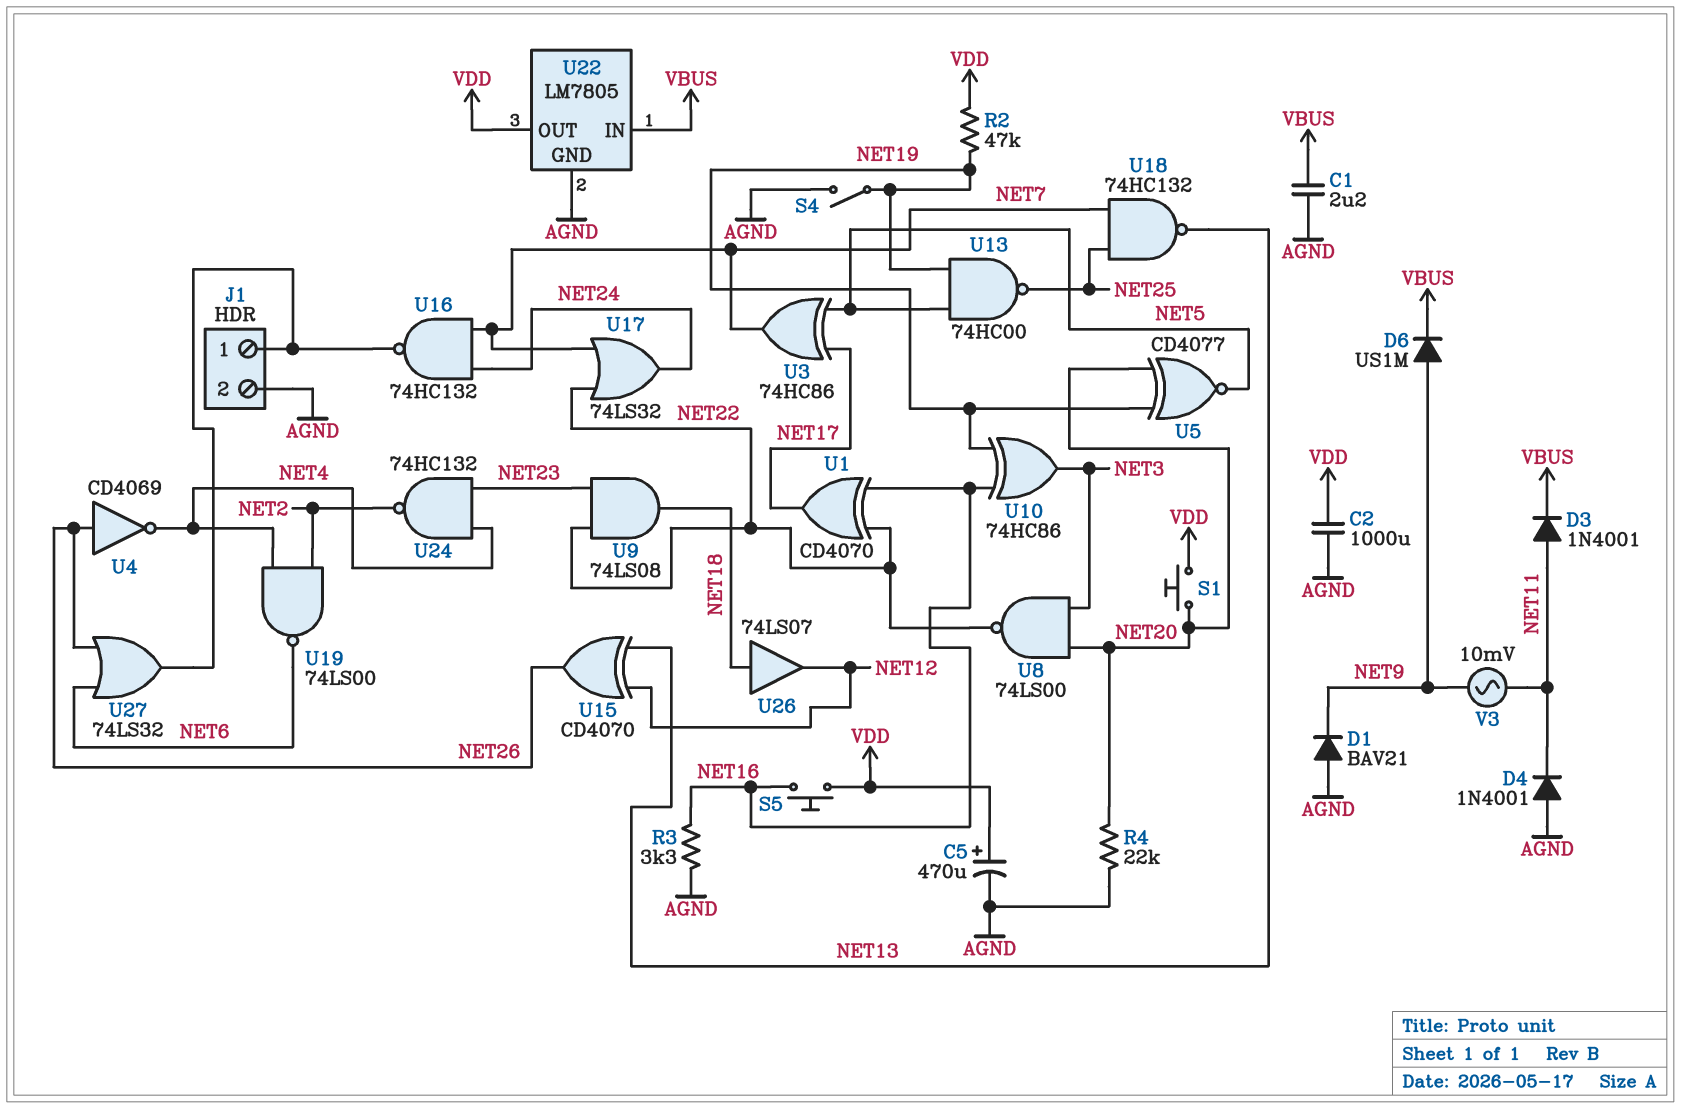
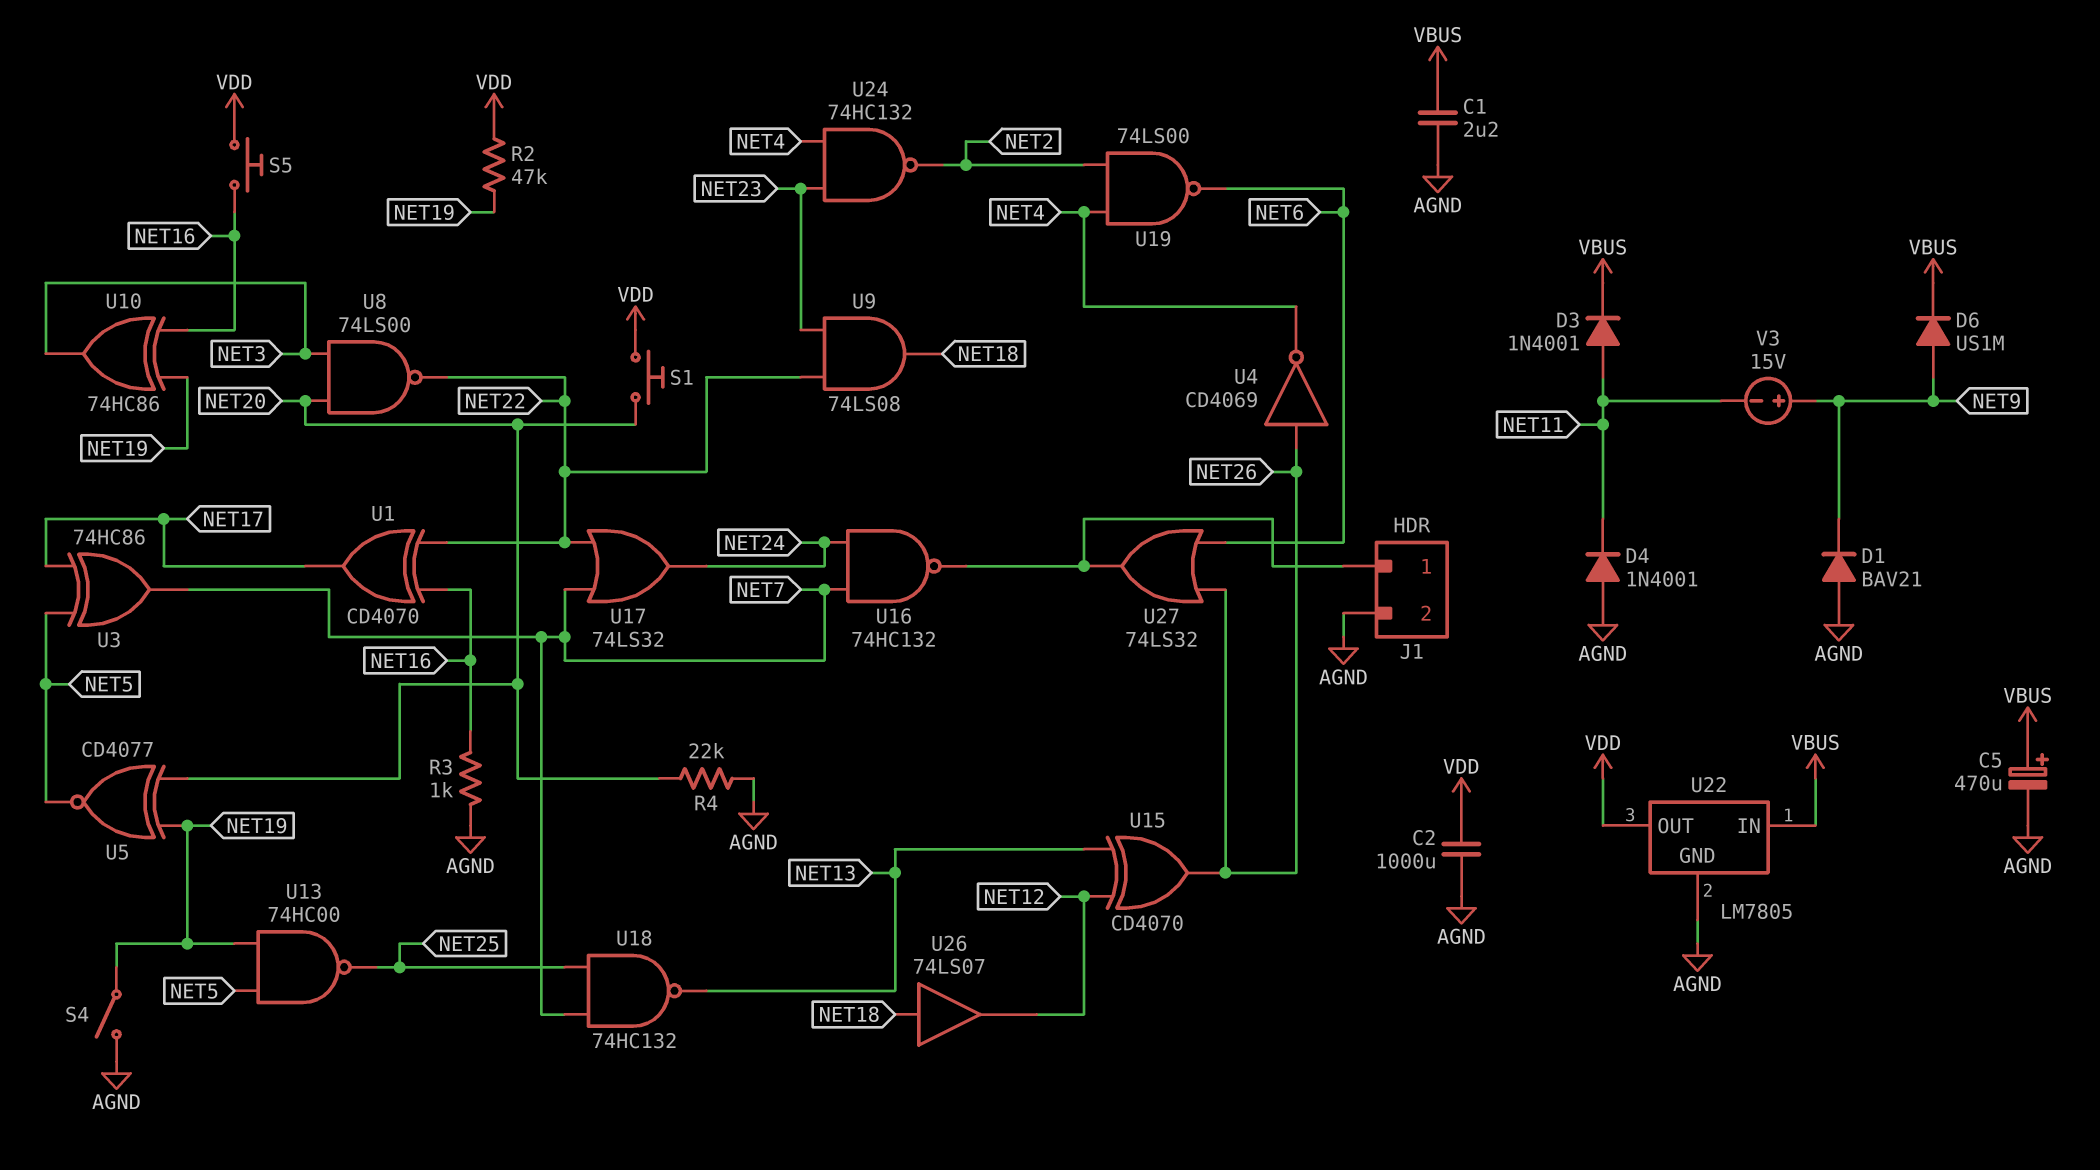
C5: 470uF (plus VDD, minus AGND) -> 470uF (plus VBUS, minus AGND)
R3: 3.3k (AGND, NET16) -> 1k (AGND, NET16)
V3: AC 10mV (NET9, NET11) -> 15V (plus NET9, minus NET11)

